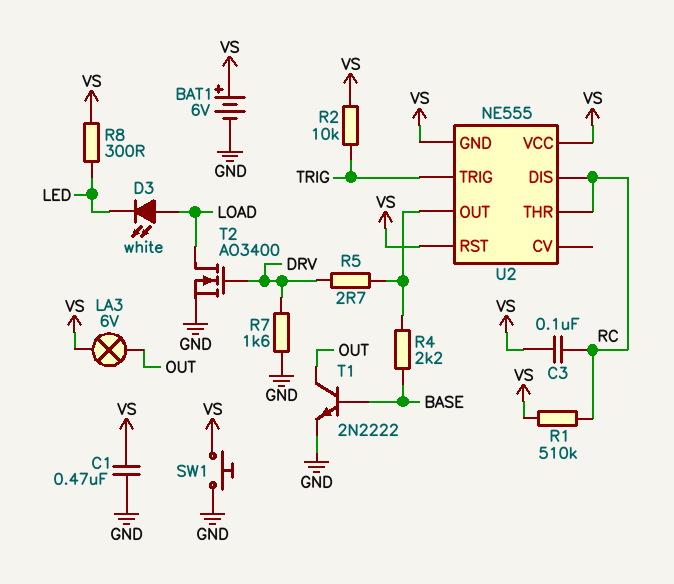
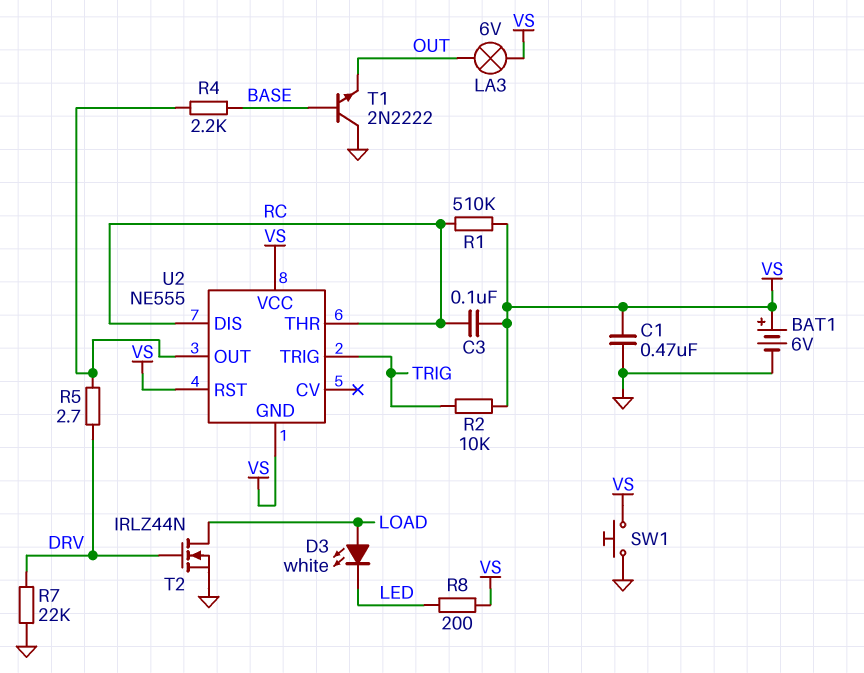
R7: 1.6k (DRV, GND) -> 22k (DRV, GND)
R8: 300 (LED, VS) -> 200 (LED, VS)
T1: NPN 2N2222 (B BASE, C OUT, E GND) -> NPN 2N2222 (B BASE, C GND, E OUT)
T2: NMOS AO3400 (G DRV, D LOAD, S GND) -> NMOS IRLZ44N (G DRV, D LOAD, S GND)

